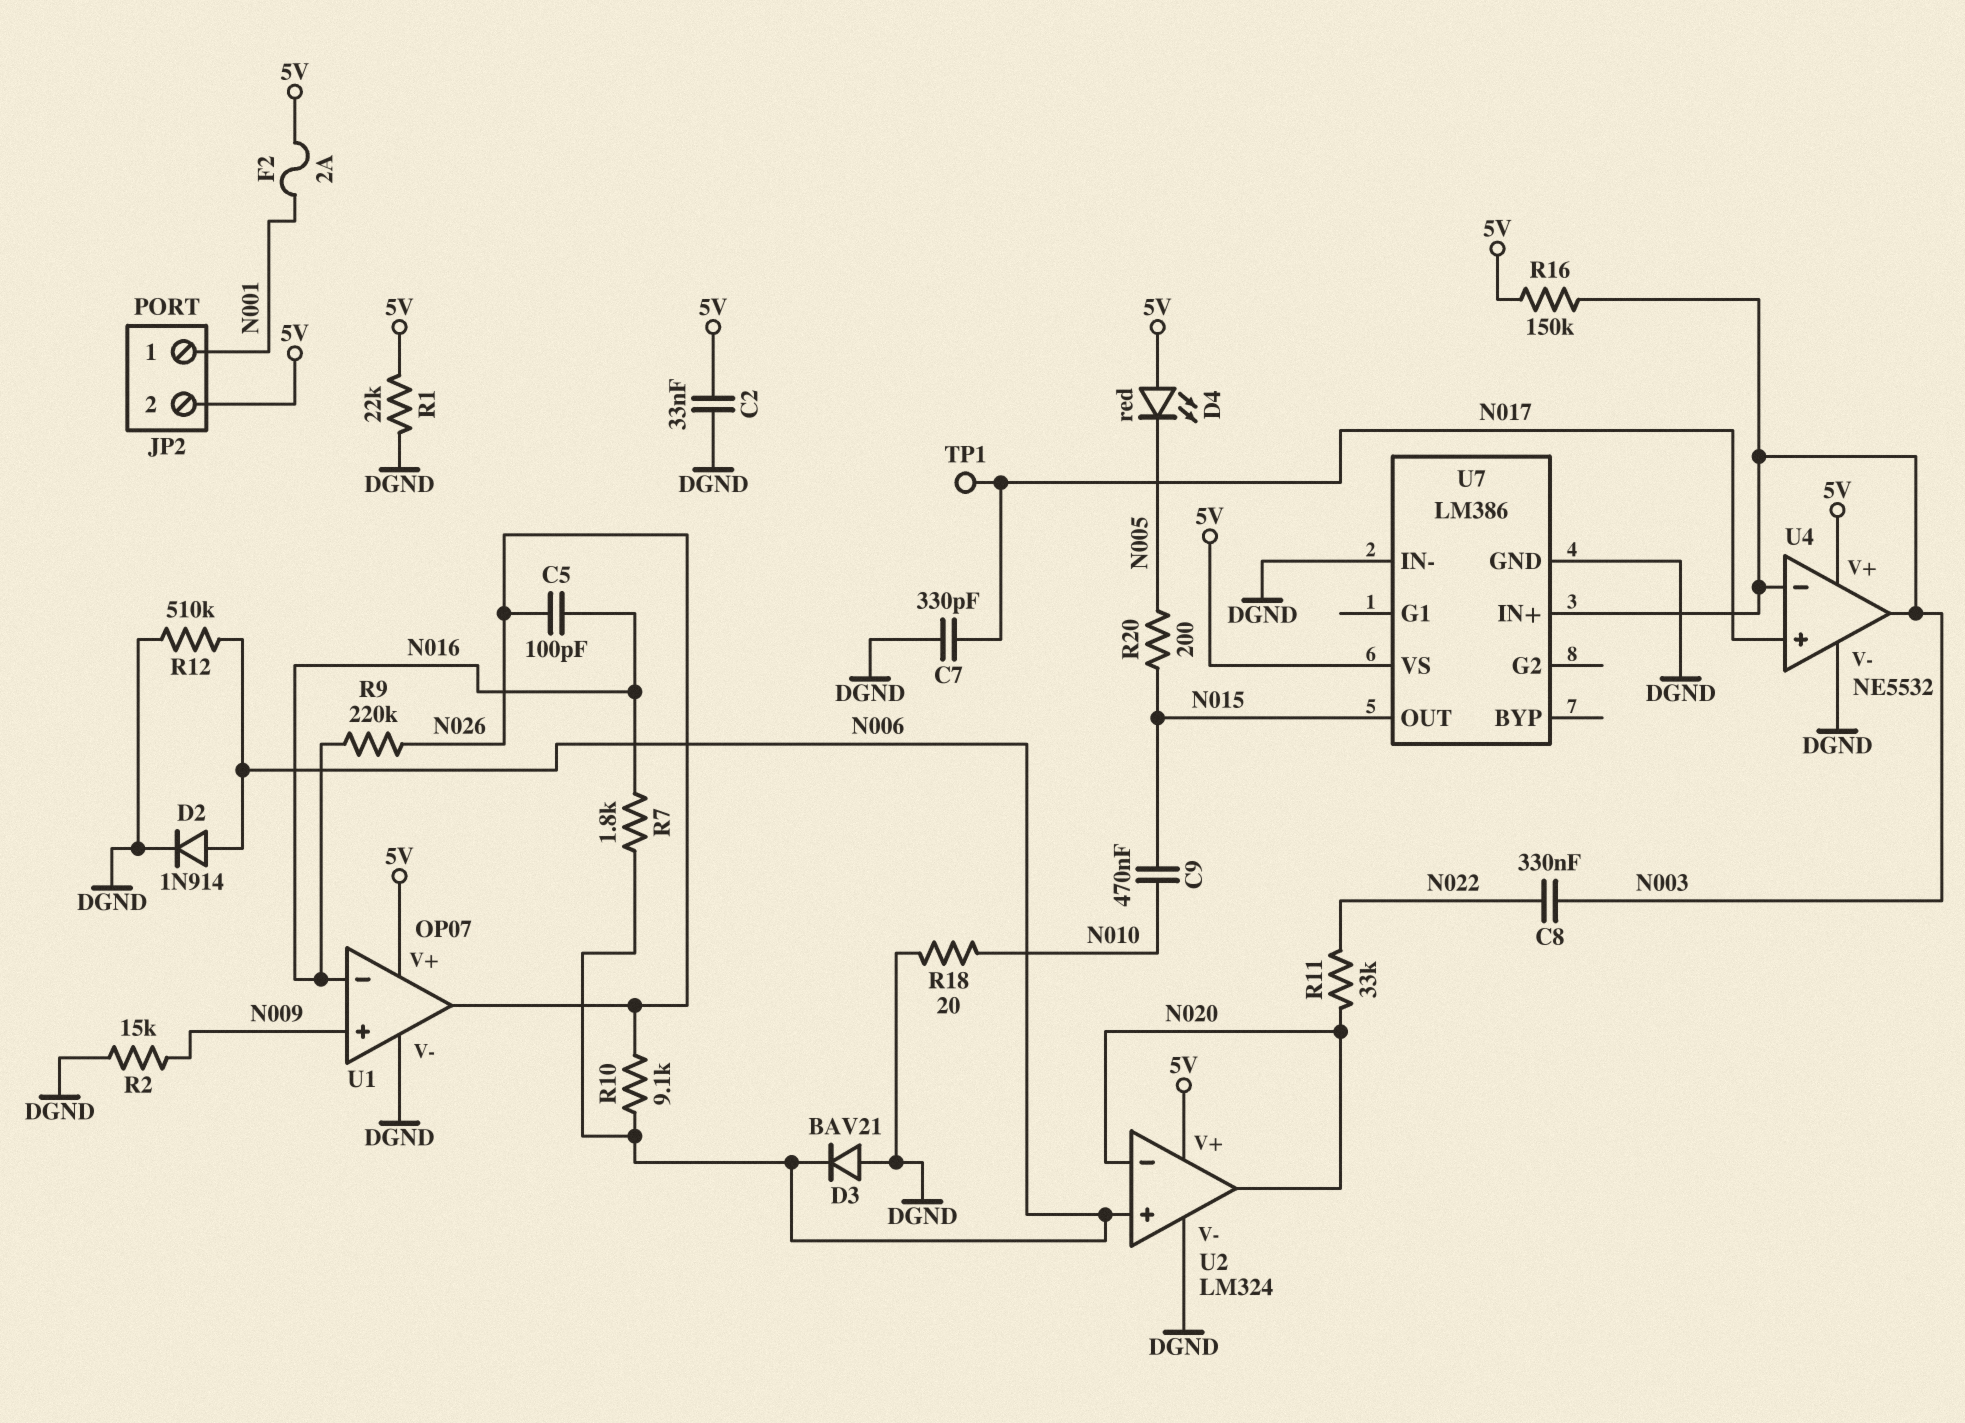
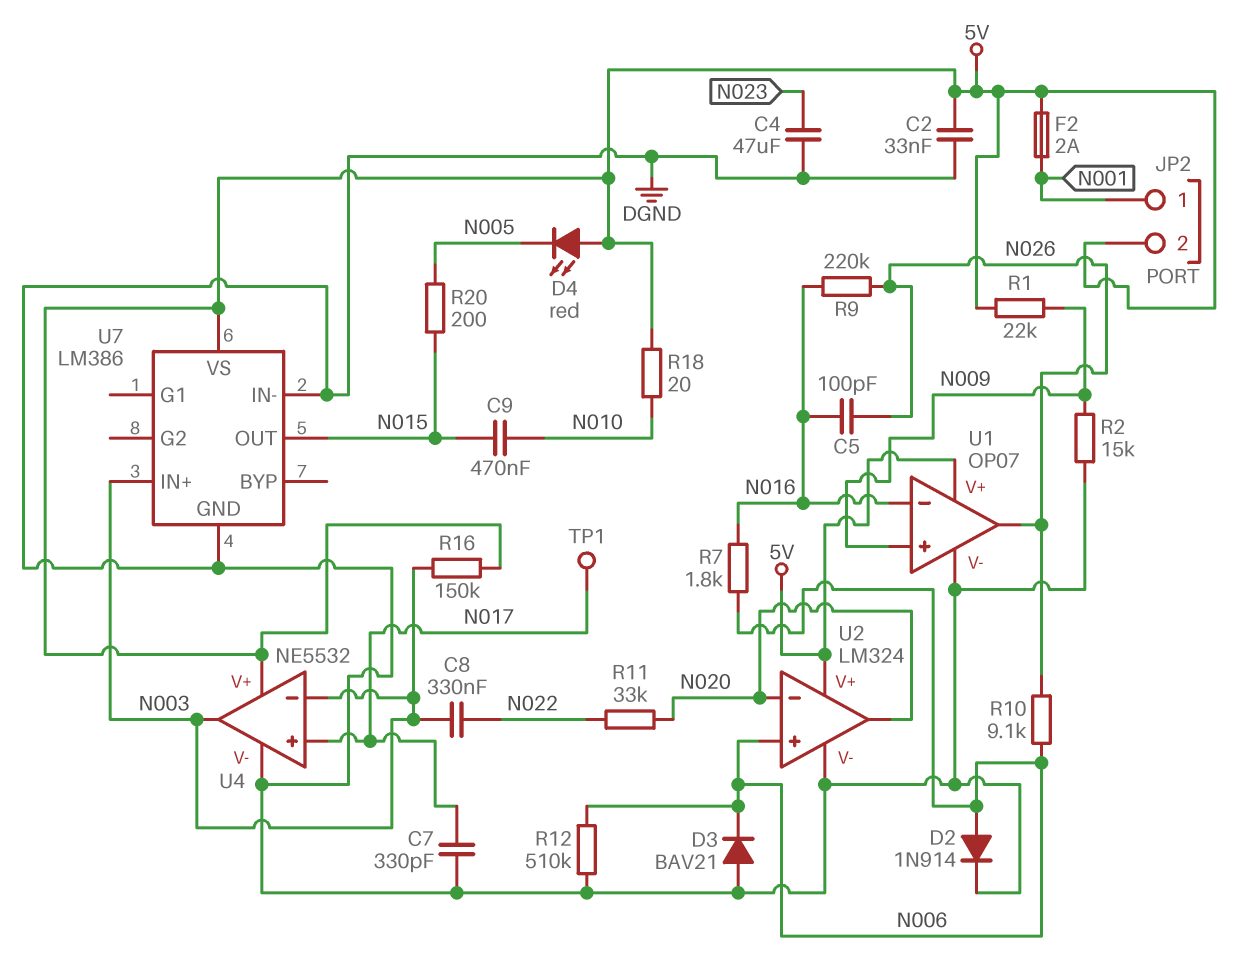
C4: none -> 47uF (DGND, N023)
R1: 22k (5V, DGND) -> 22k (5V, N009)
R18: 20 (DGND, N010) -> 20 (5V, N010)

